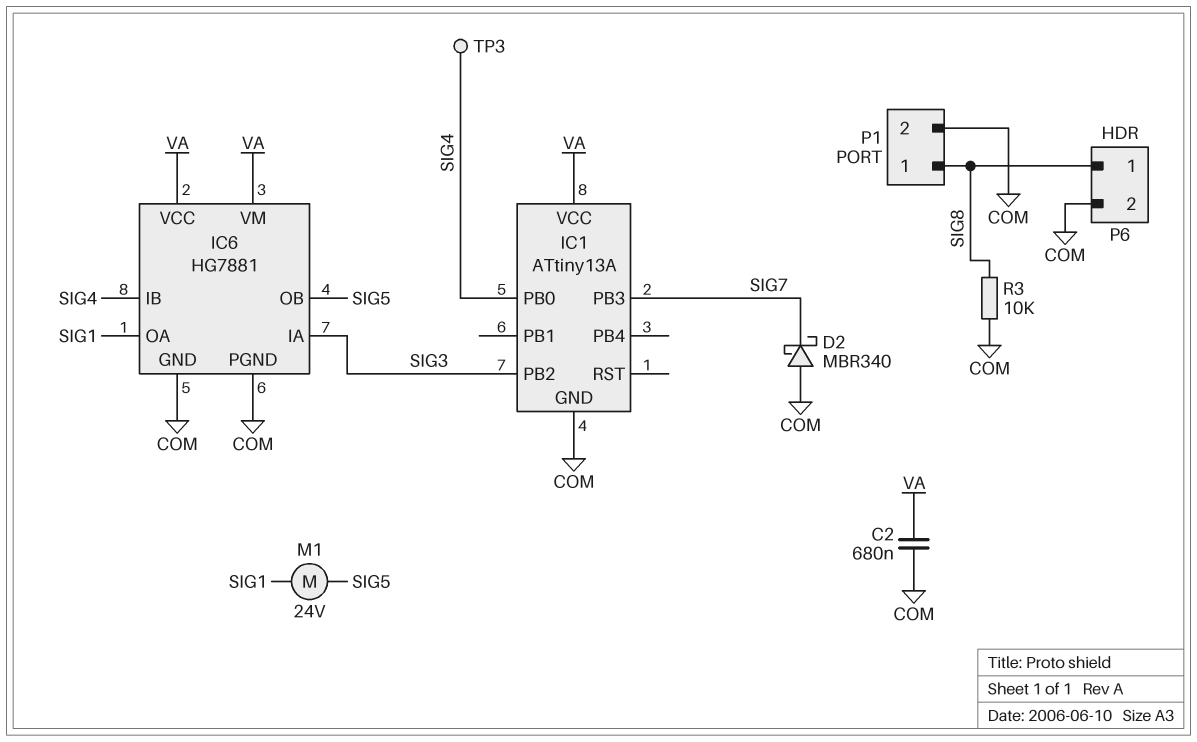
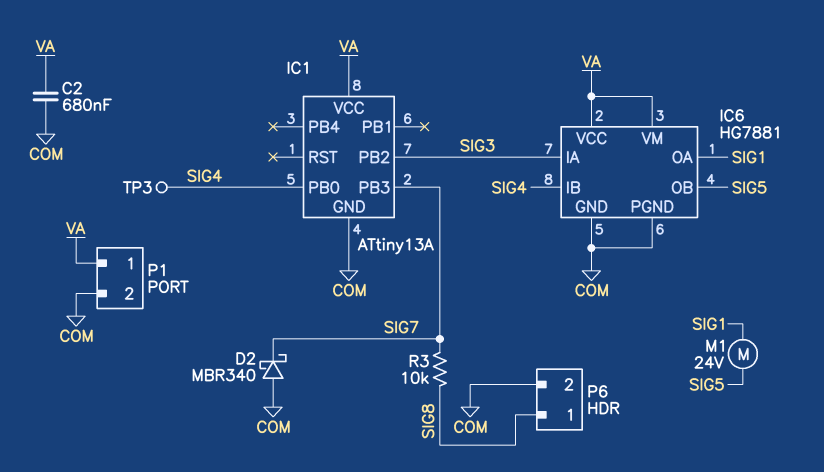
P1 pin 1: SIG8 -> VA
R3: 10k (COM, SIG8) -> 10k (SIG7, SIG8)

